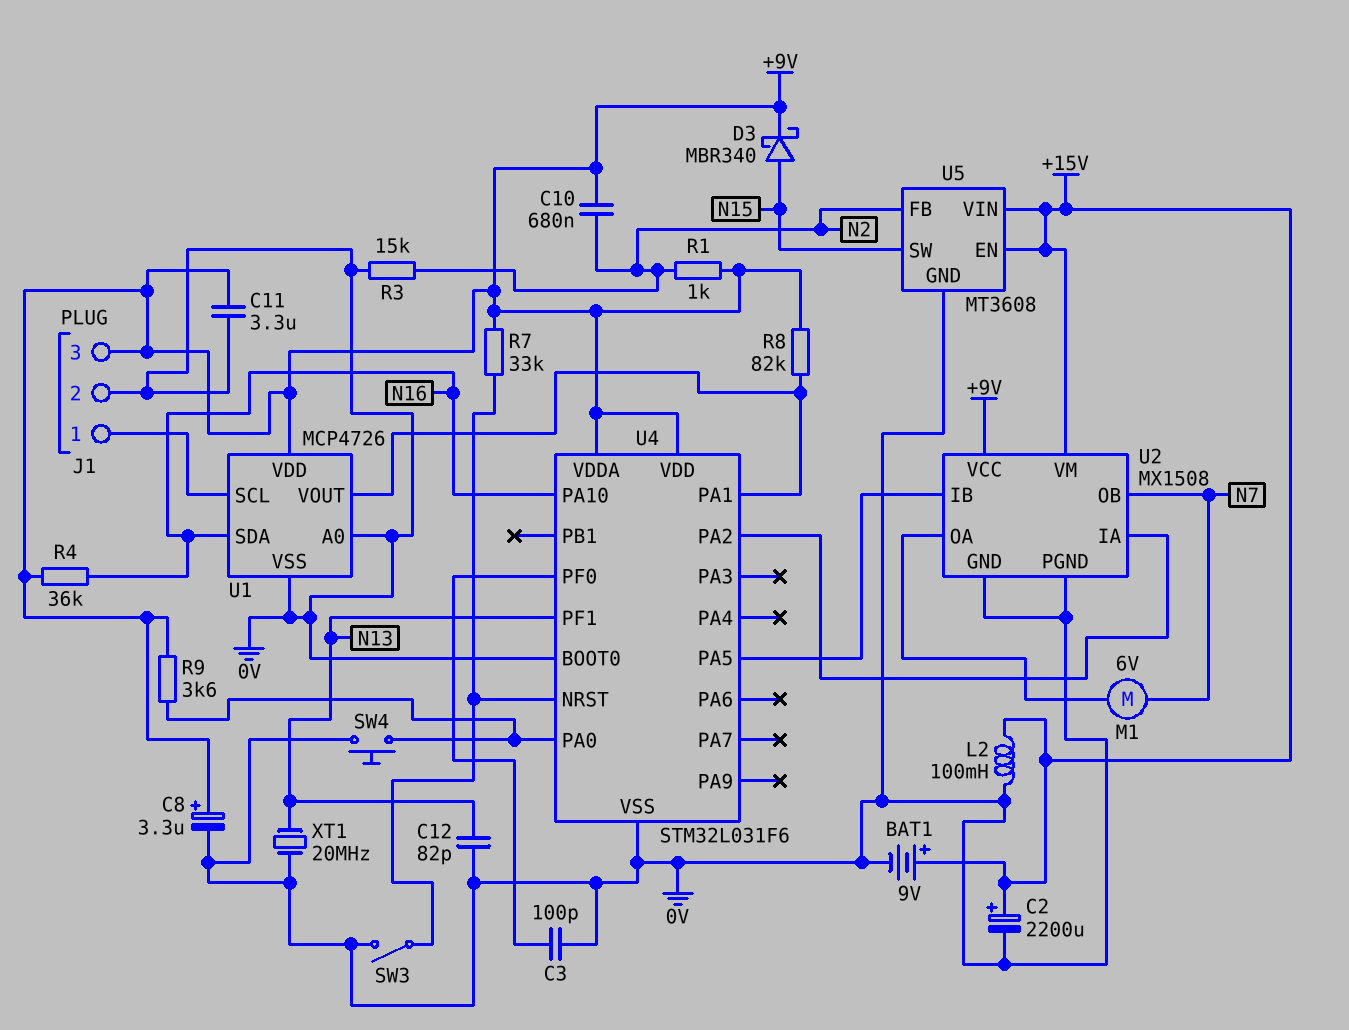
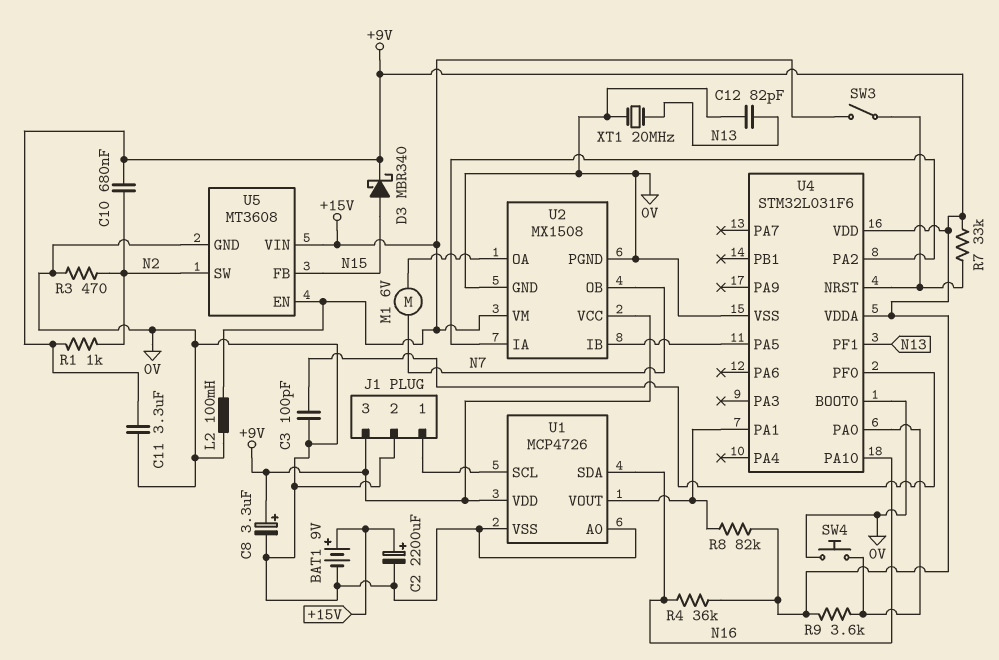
R3: 15k (0V, N2) -> 470 (0V, N2)
SW3: switch (0V, U4/NRST) -> switch (+15V, U4/NRST)
U5 pin FB: N2 -> N15
U5 pin SW: N15 -> N2

